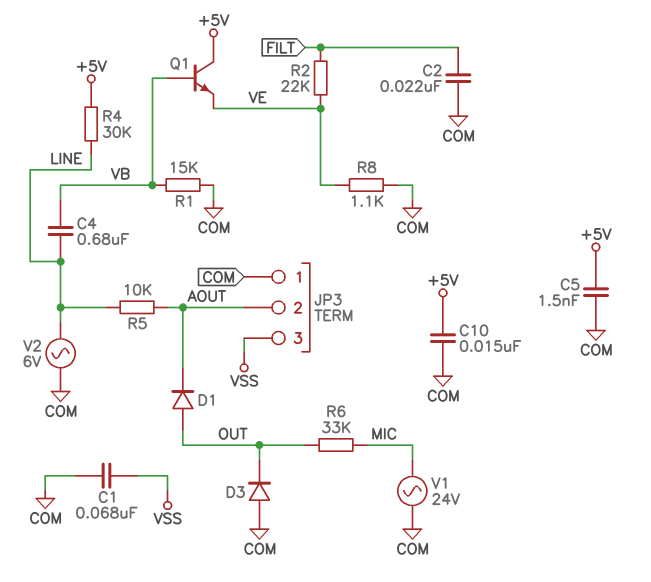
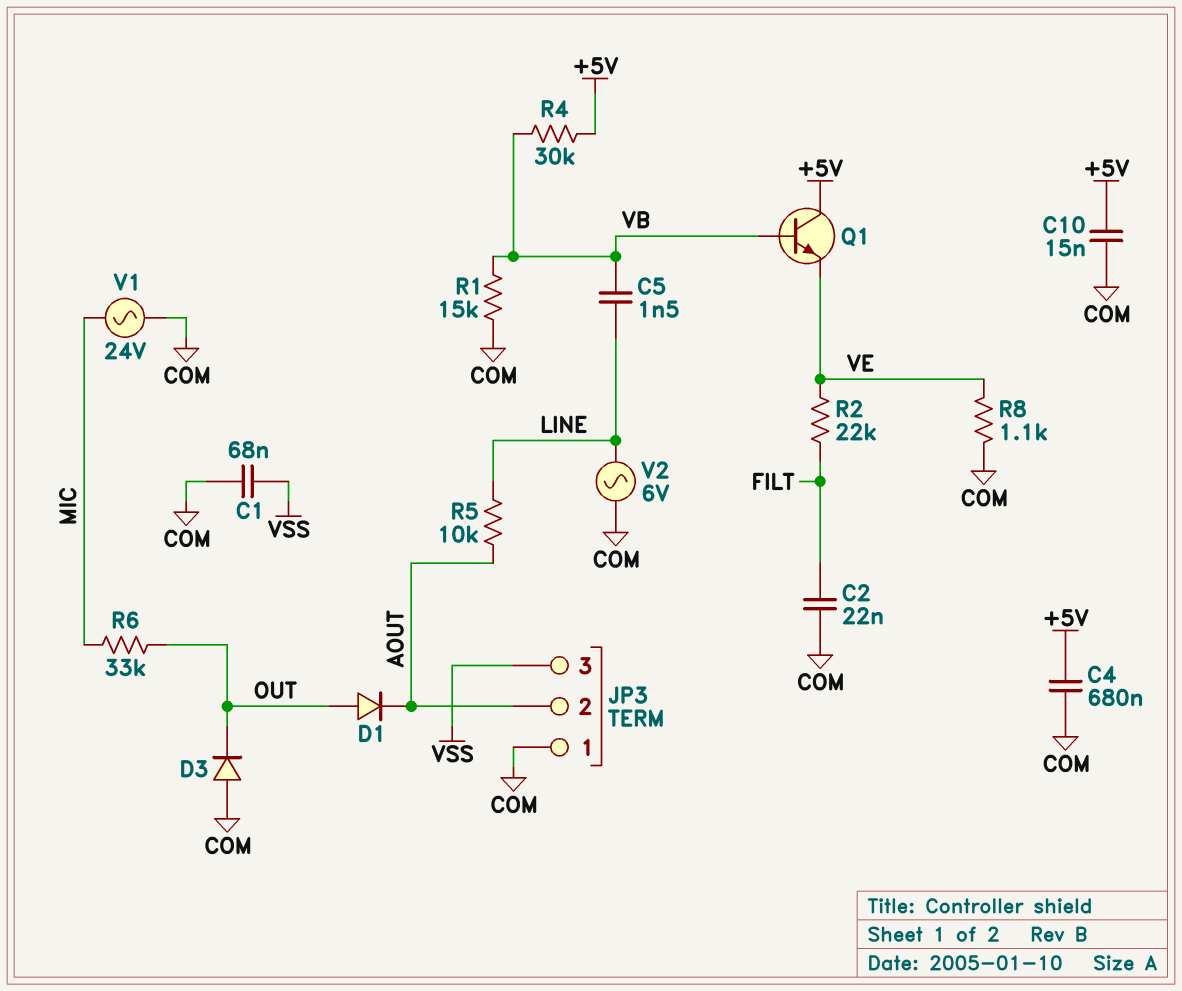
C4: 680nF (LINE, VB) -> 680nF (+5V, COM)
C5: 1.5nF (+5V, COM) -> 1.5nF (LINE, VB)
R4: 30k (+5V, LINE) -> 30k (+5V, VB)

